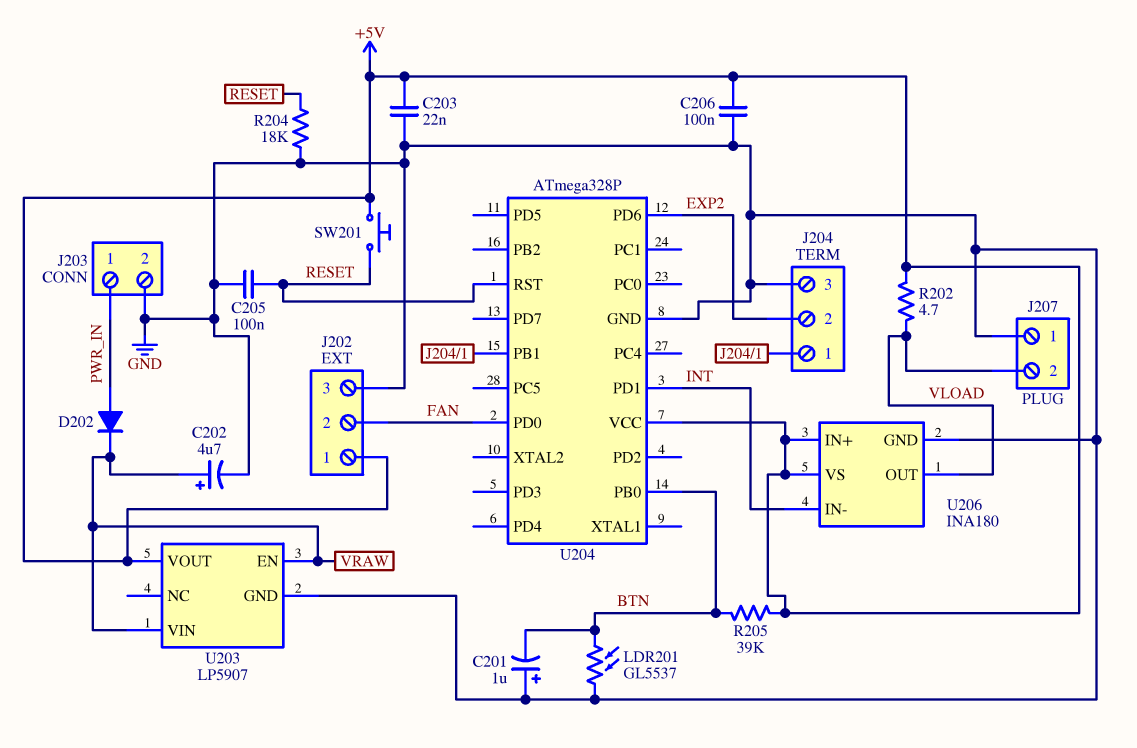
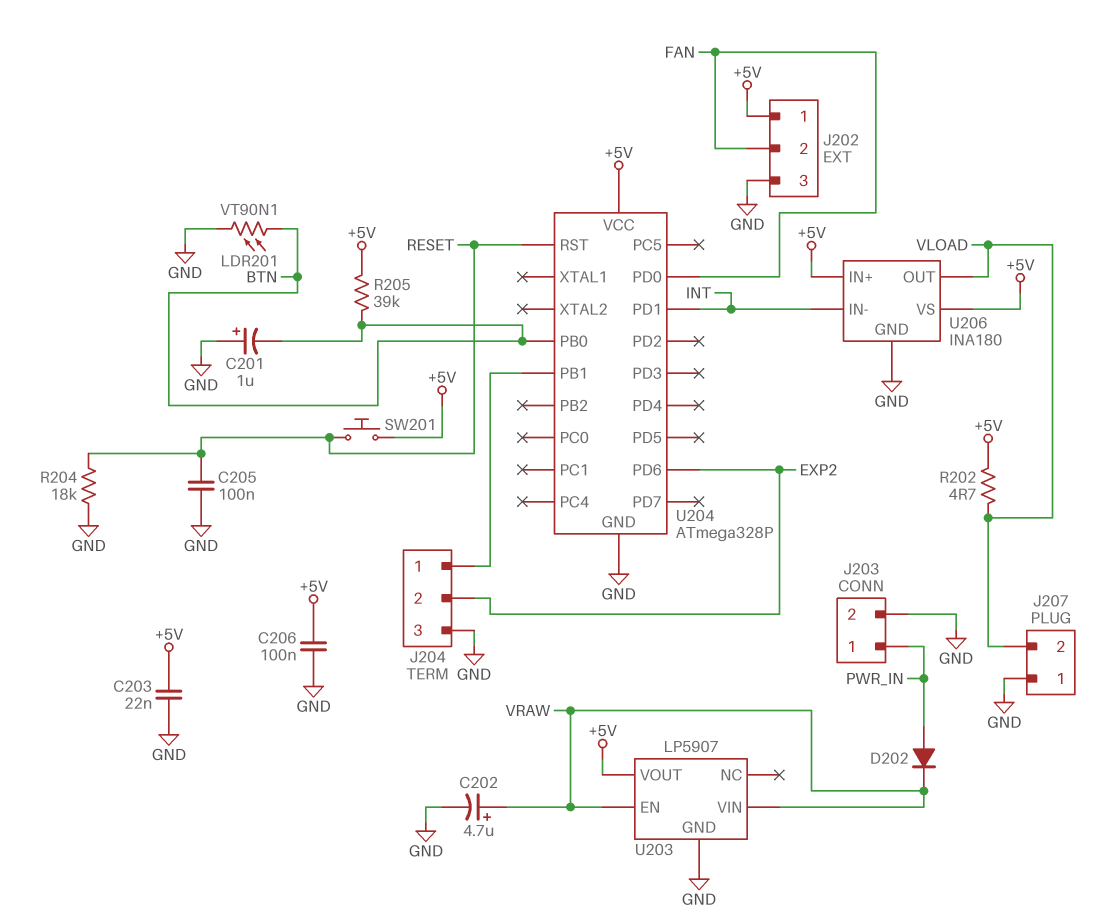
LDR201: GL5537 (BTN, GND) -> VT90N1 (BTN, GND)

